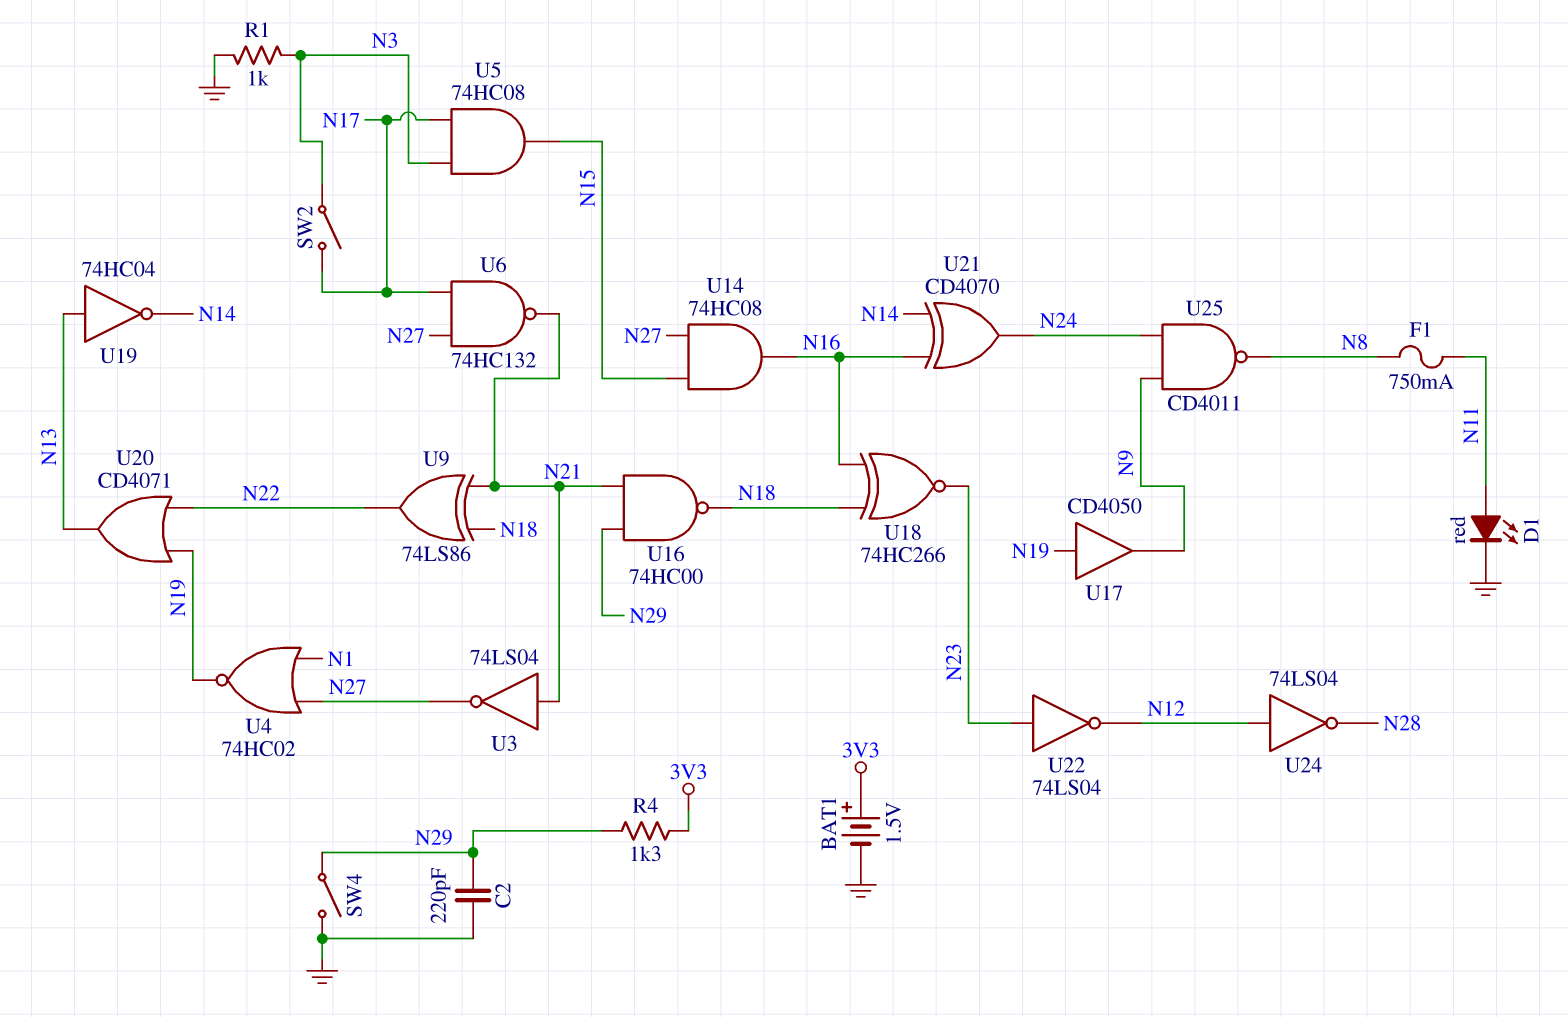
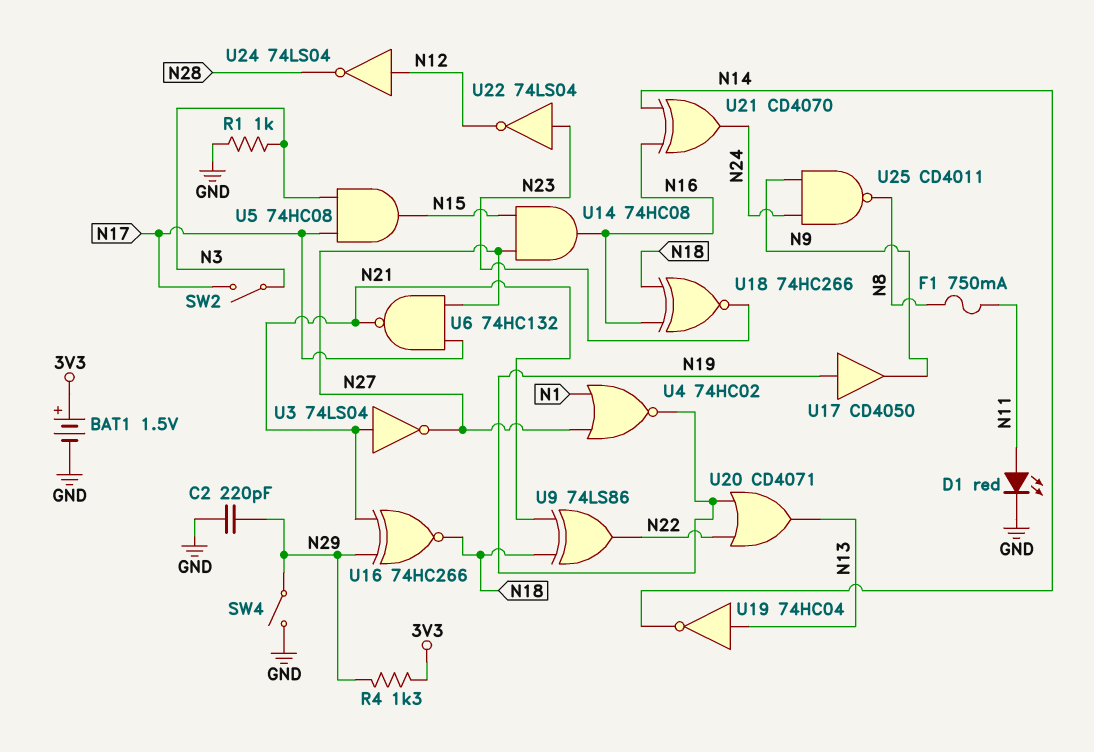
U16: NAND 74HC00 (in N21, in N29, out N18) -> XNOR 74HC266 (in N21, in N29, out N18)

